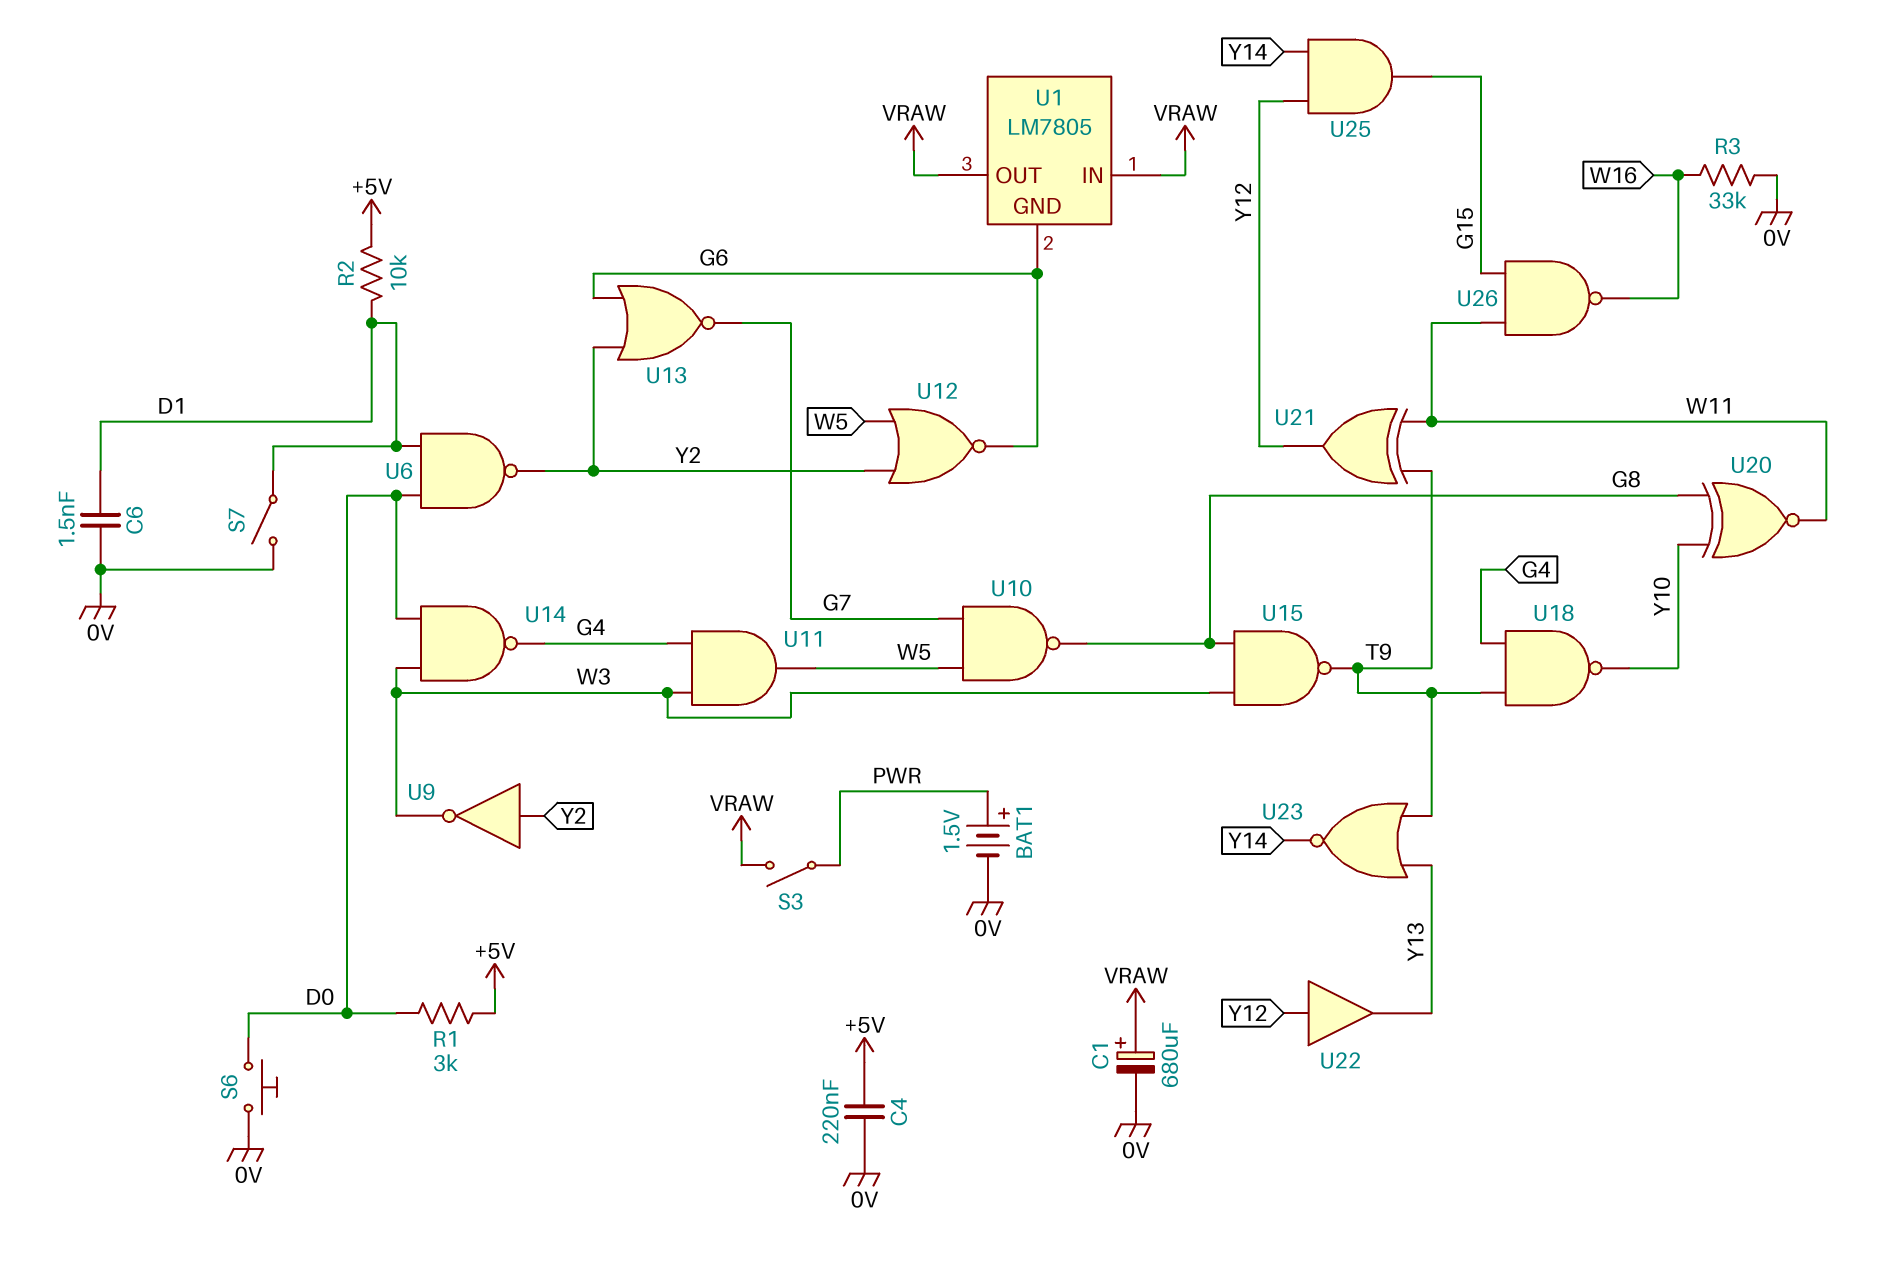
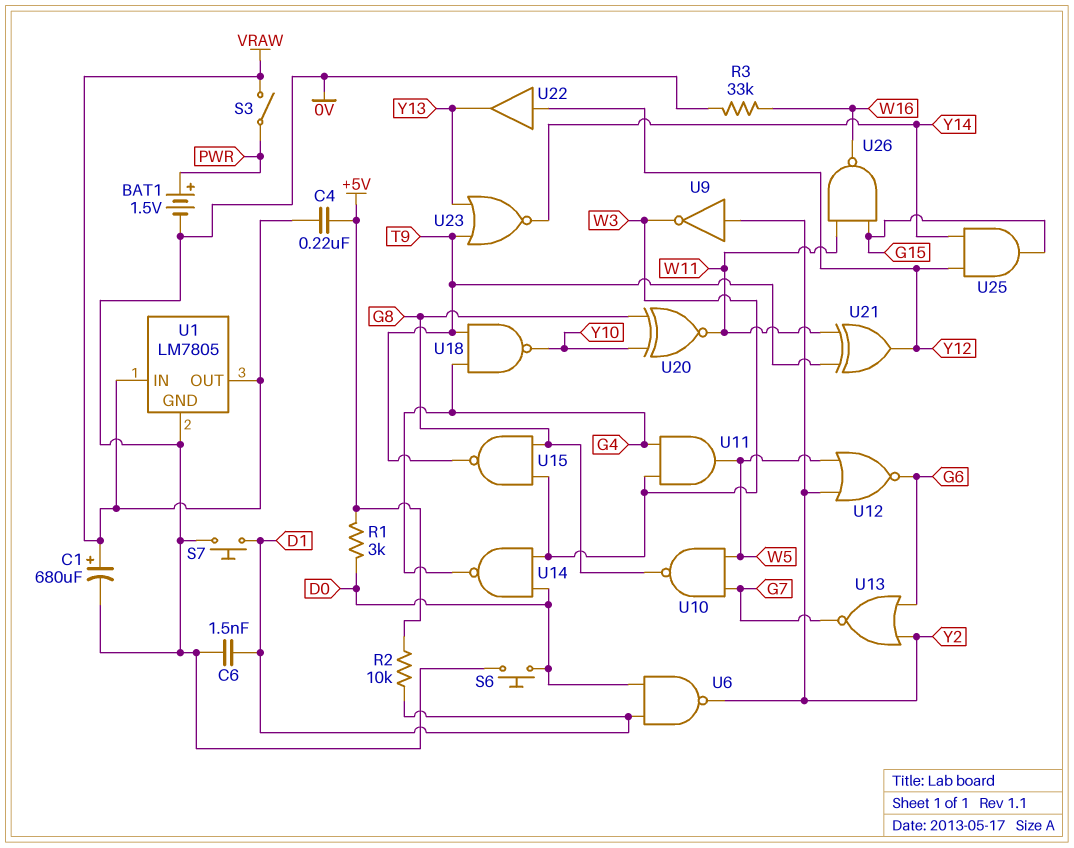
C4: 220nF (+5V, 0V) -> 220nF (+5V, VRAW)
S7: switch (0V, D1) -> button (0V, D1)
U1 pin GND: G6 -> 0V

